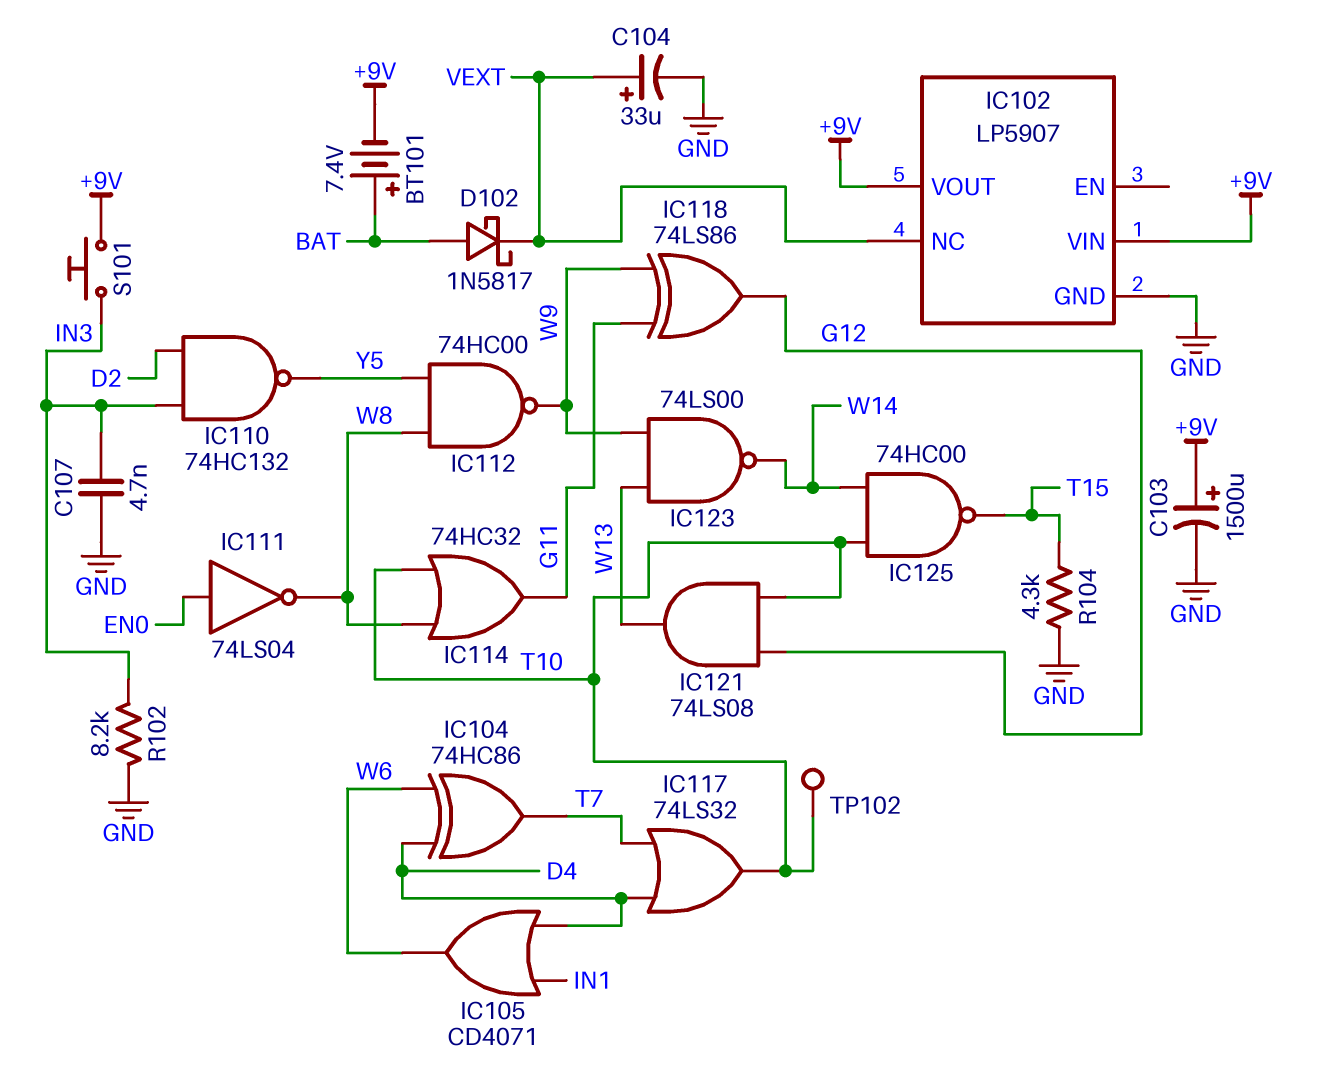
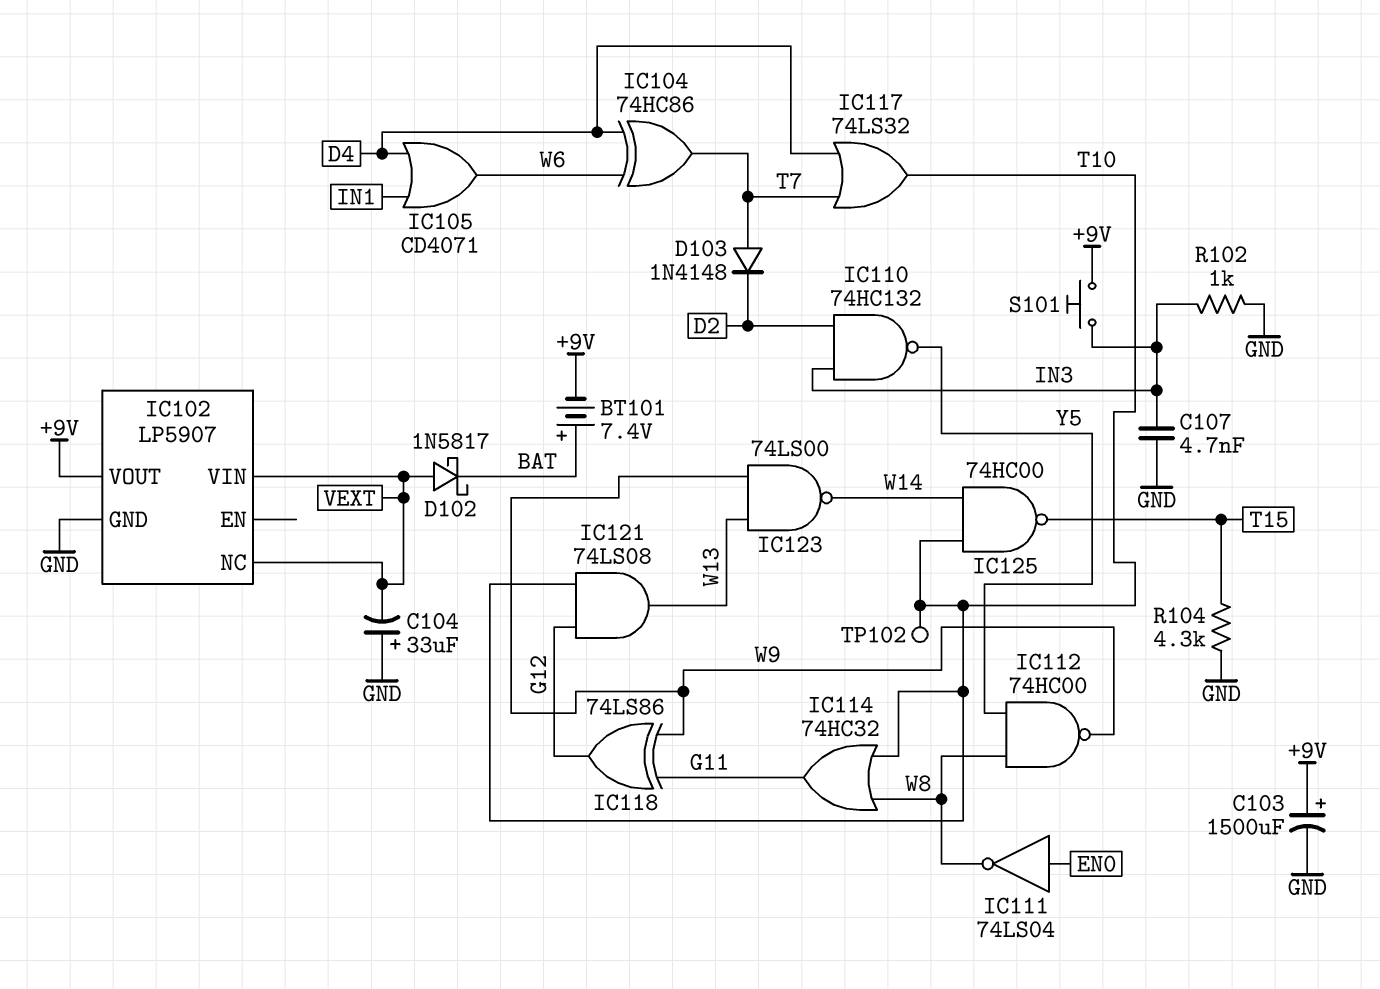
C104: 33uF (plus VEXT, minus GND) -> 33uF (plus GND, minus VEXT)
D102: schottky 1N5817 (A BAT, K VEXT) -> schottky 1N5817 (A VEXT, K BAT)
D103: none -> diode 1N4148 (A T7, K D2)
IC102 pin VIN: +9V -> VEXT
R102: 8.2k (GND, IN3) -> 1k (GND, IN3)

